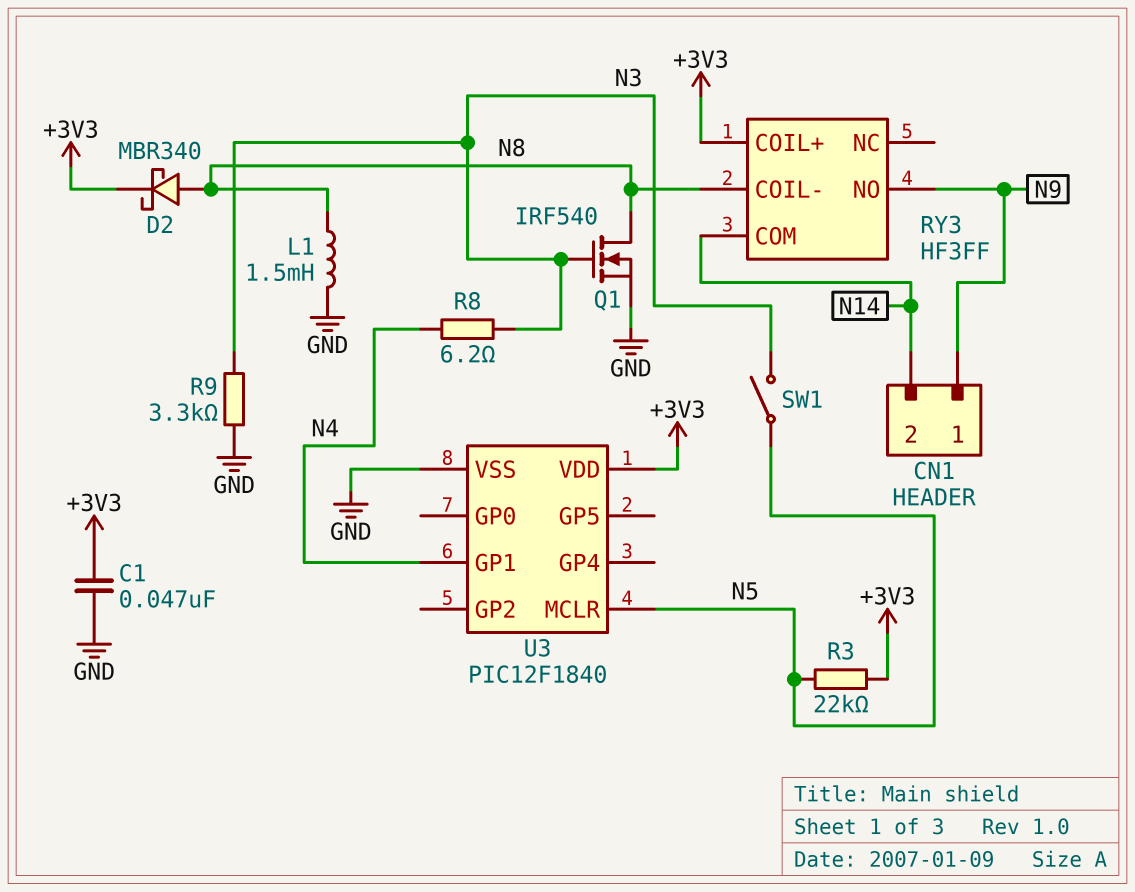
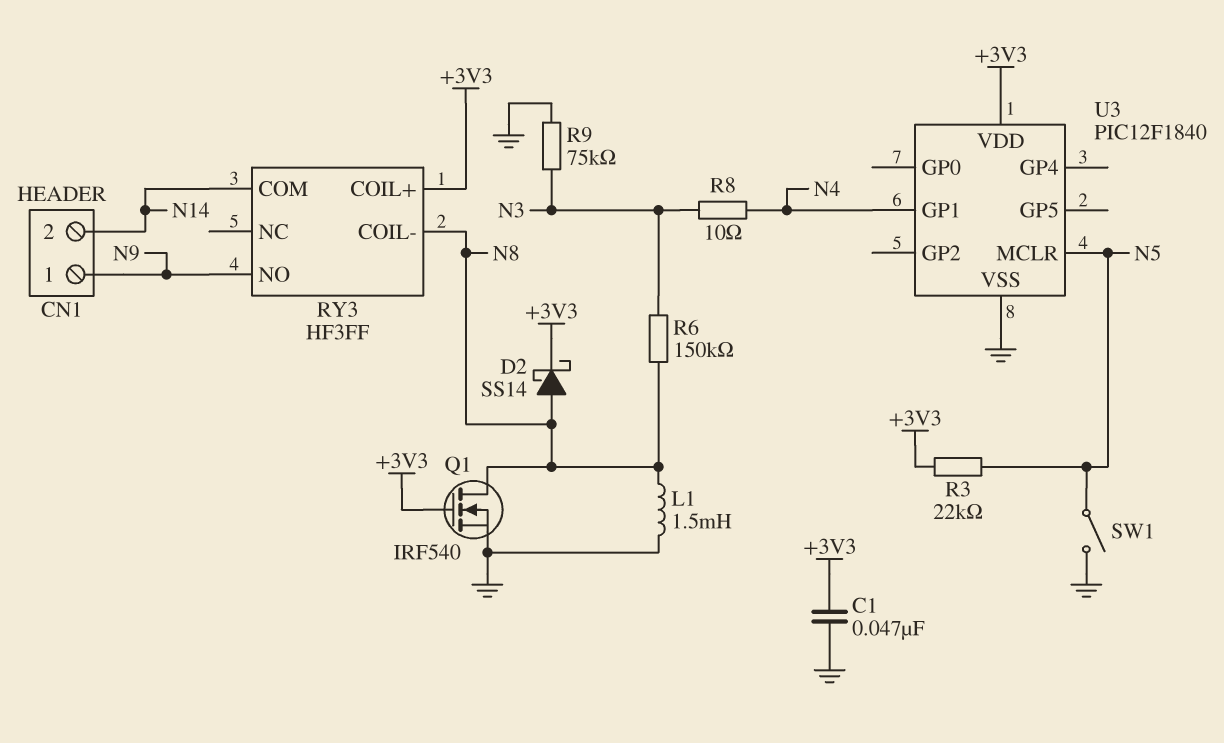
D2: schottky MBR340 (A N8, K +3V3) -> schottky SS14 (A N8, K +3V3)
Q1: NMOS IRF540 (G N3, D N8, S GND) -> NMOS IRF540 (G +3V3, D N8, S GND)
R6: none -> 150k (N3, N8)
R8: 6.2 (N3, N4) -> 10 (N3, N4)
R9: 3.3k (GND, N3) -> 75k (GND, N3)
SW1: switch (N3, N5) -> switch (GND, N5)

